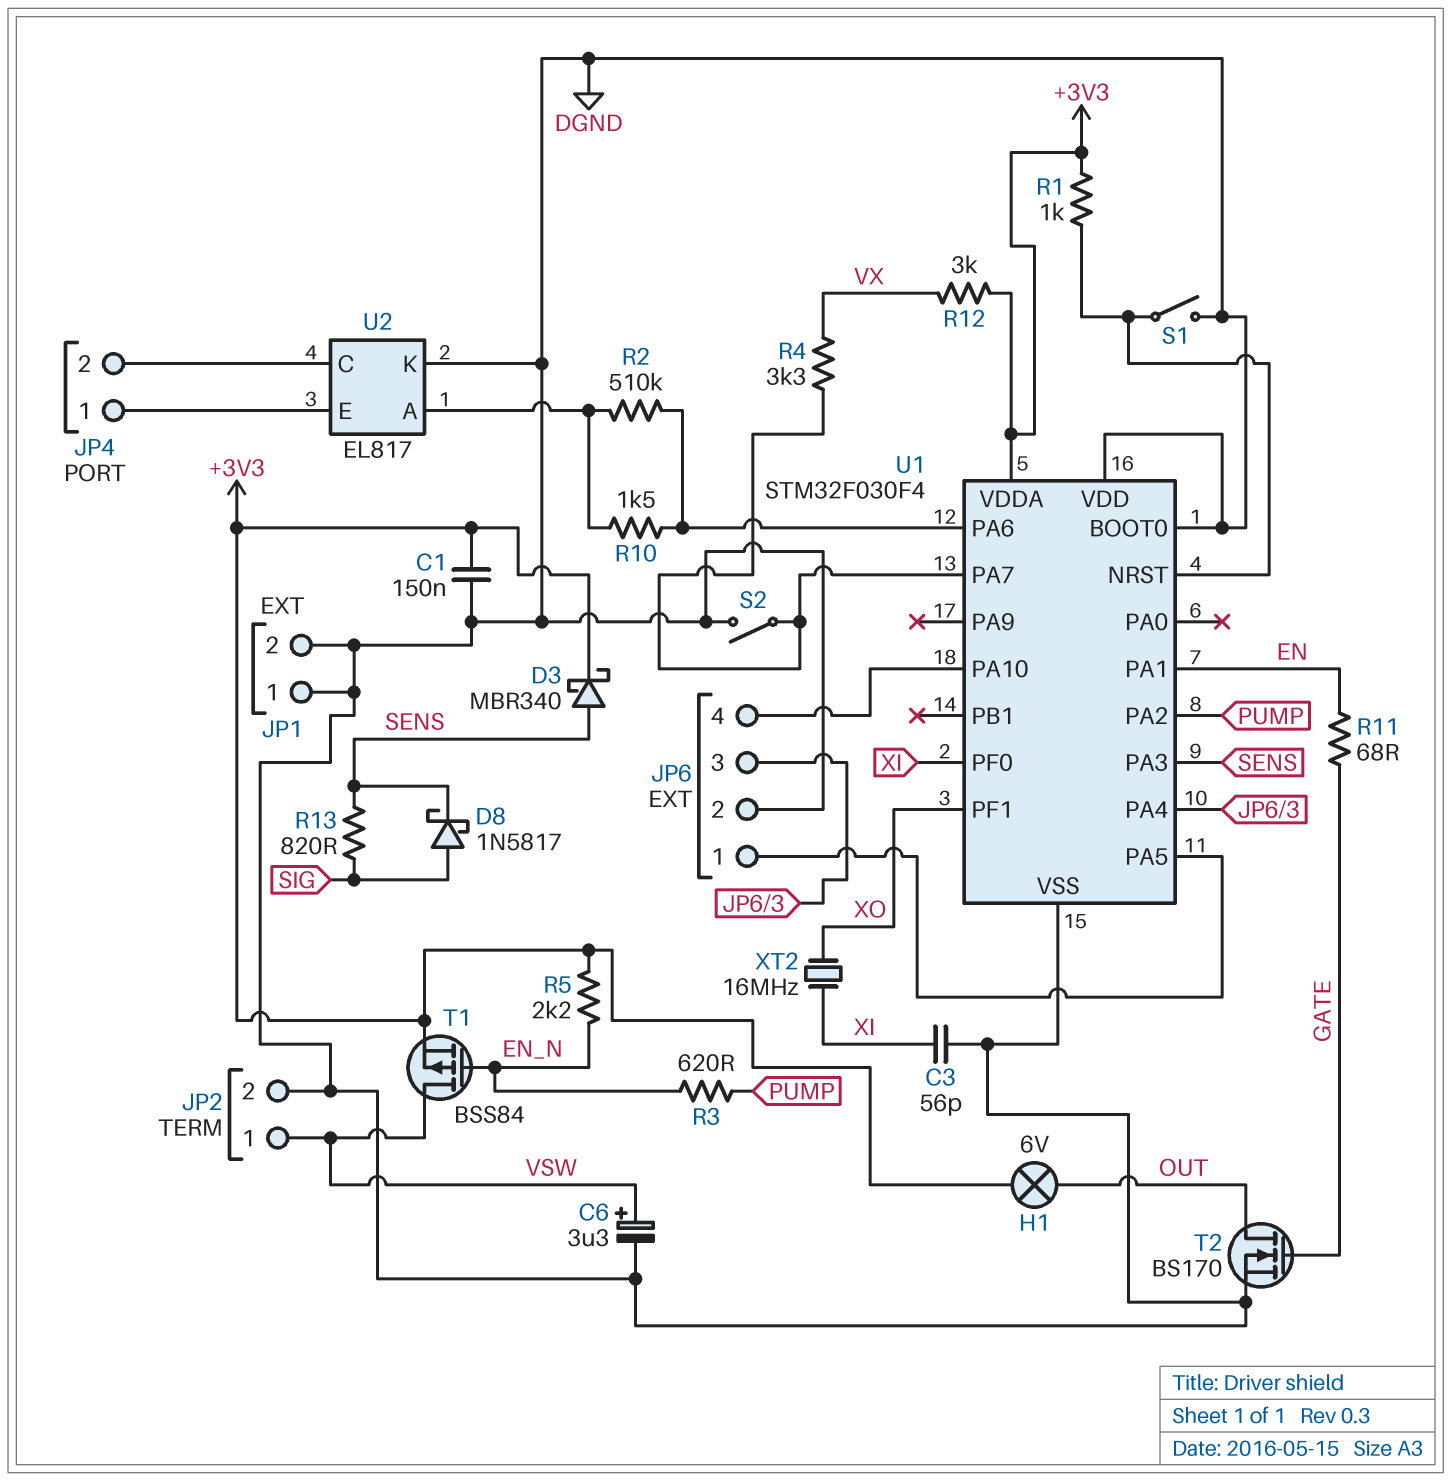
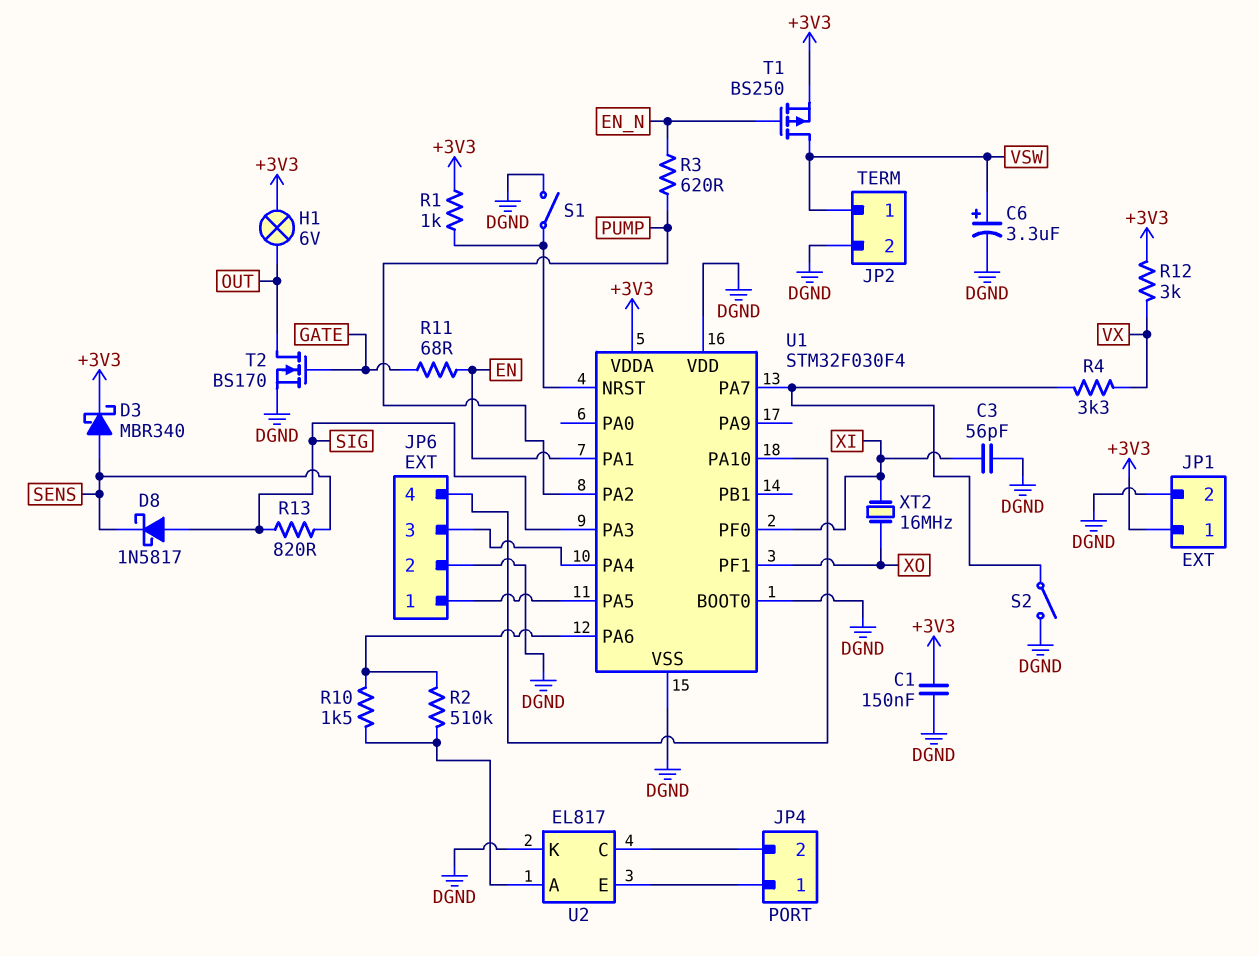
JP1 pin 1: DGND -> +3V3
R5: 2.2k (+3V3, EN_N) -> none
T1: PMOS BSS84 (G EN_N, D VSW, S +3V3) -> PMOS BS250 (G EN_N, D VSW, S +3V3)
U1 pin PA3: SENS -> SIG

